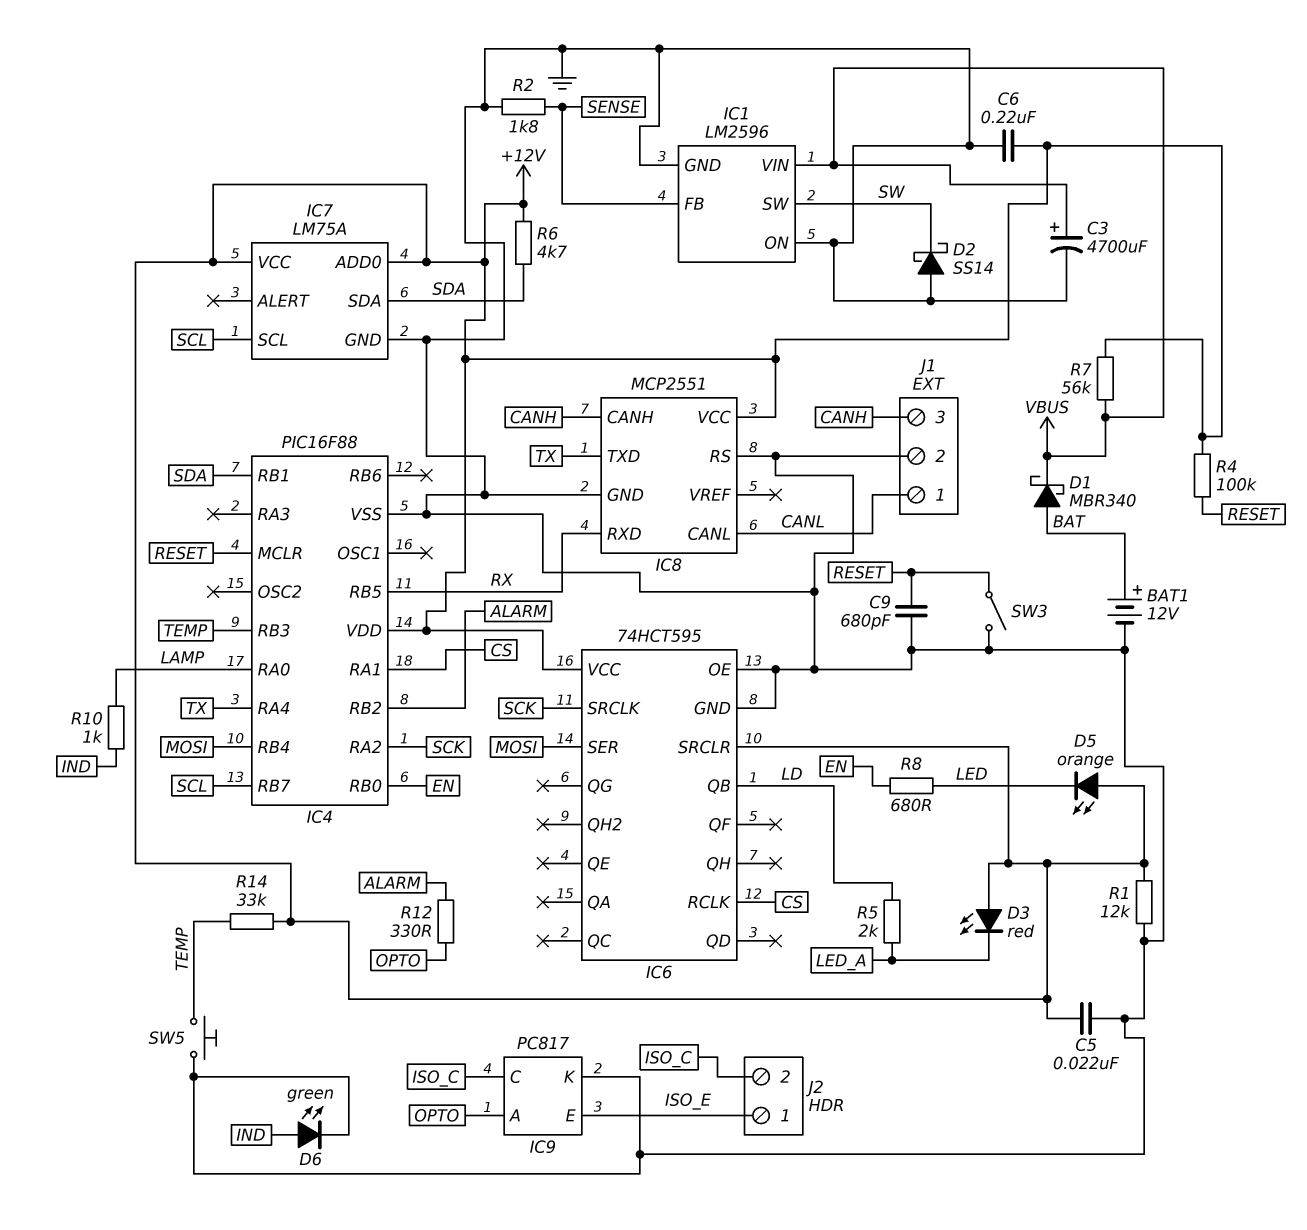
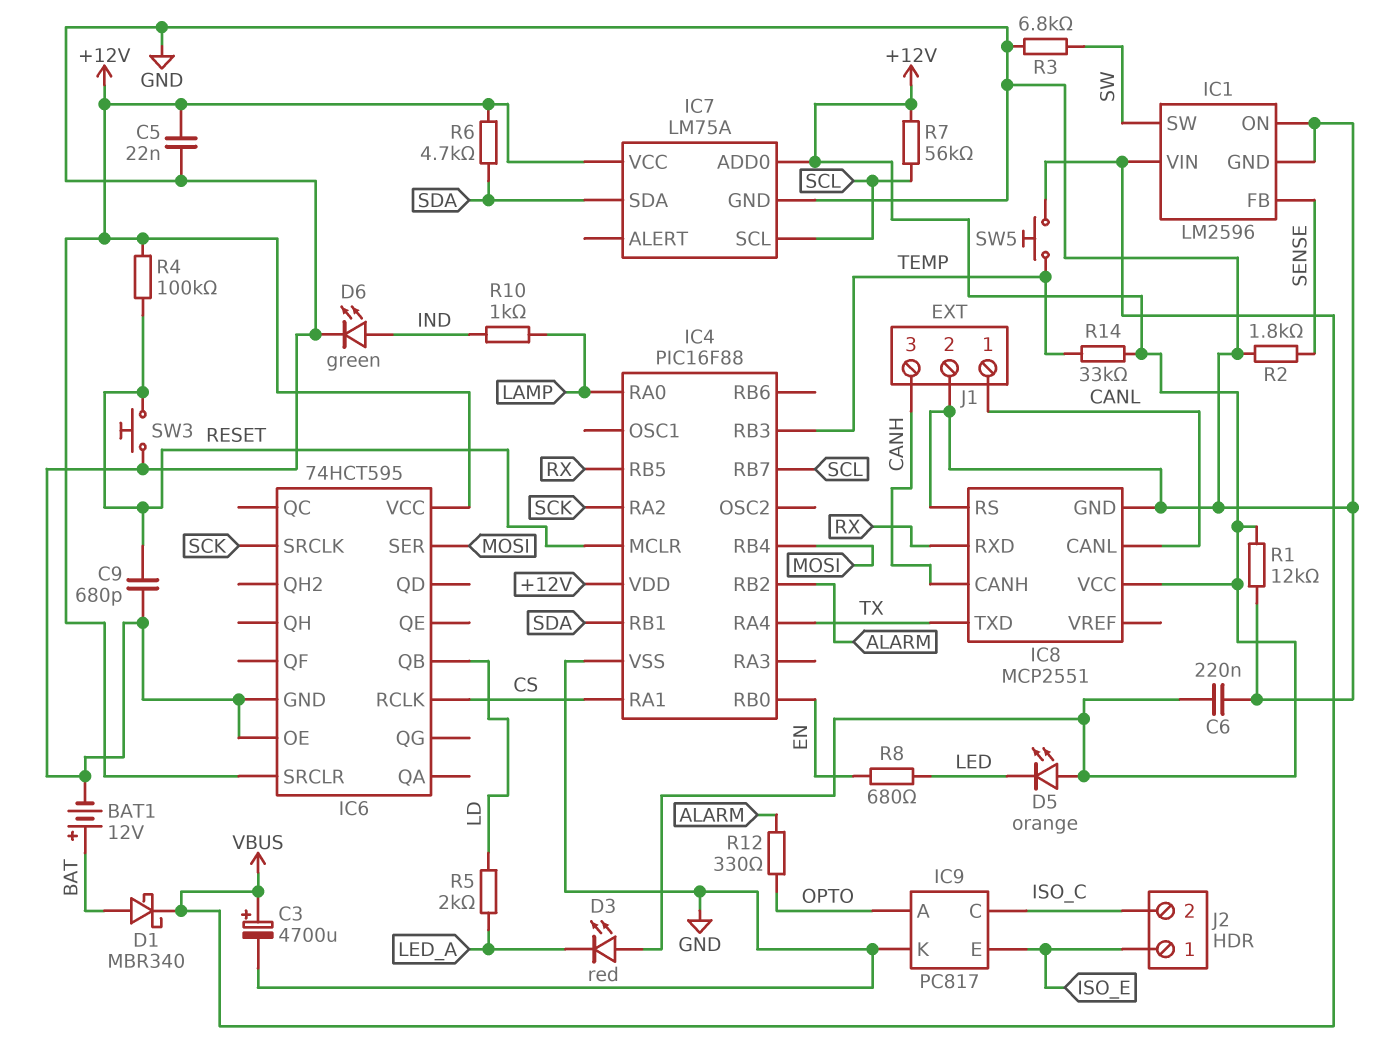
D2: schottky SS14 (A GND, K SW) -> none
R3: none -> 6.8k (GND, SW)
R7: 56k (+12V, VBUS) -> 56k (+12V, SCL)
SW3: switch (GND, RESET) -> button (GND, RESET)
SW5: button (GND, TEMP) -> button (TEMP, VBUS)

